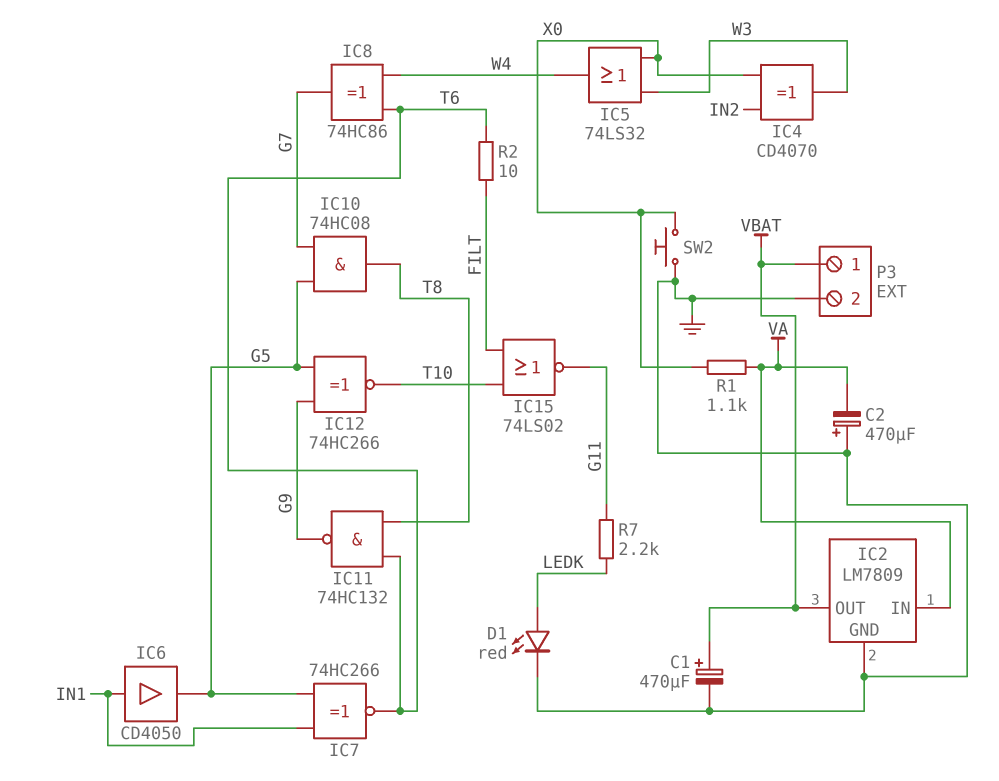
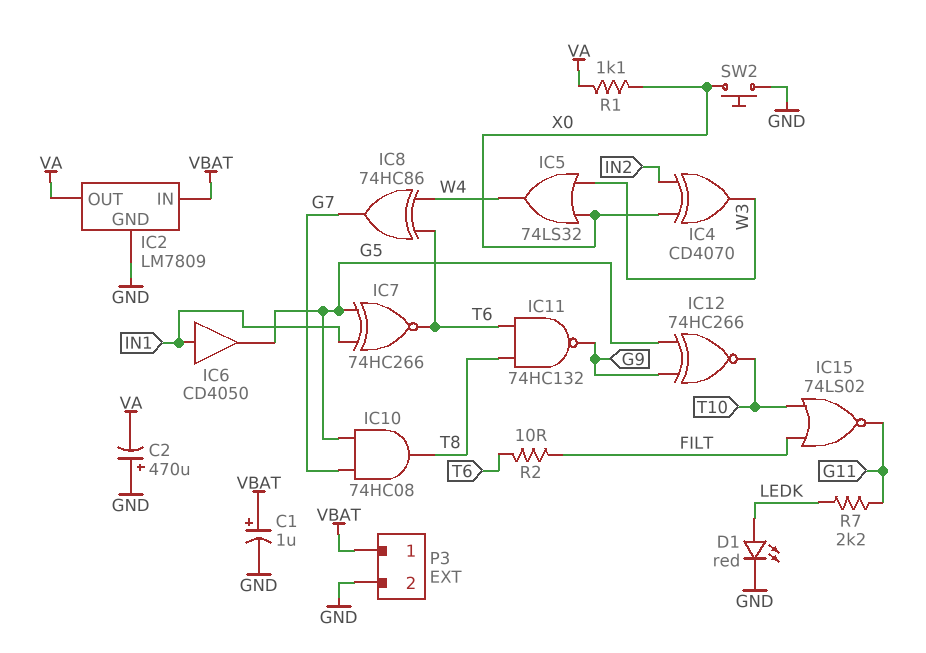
C1: 470uF (plus VBAT, minus GND) -> 1uF (plus VBAT, minus GND)
IC2 pin IN: VA -> VBAT
IC2 pin OUT: VBAT -> VA

